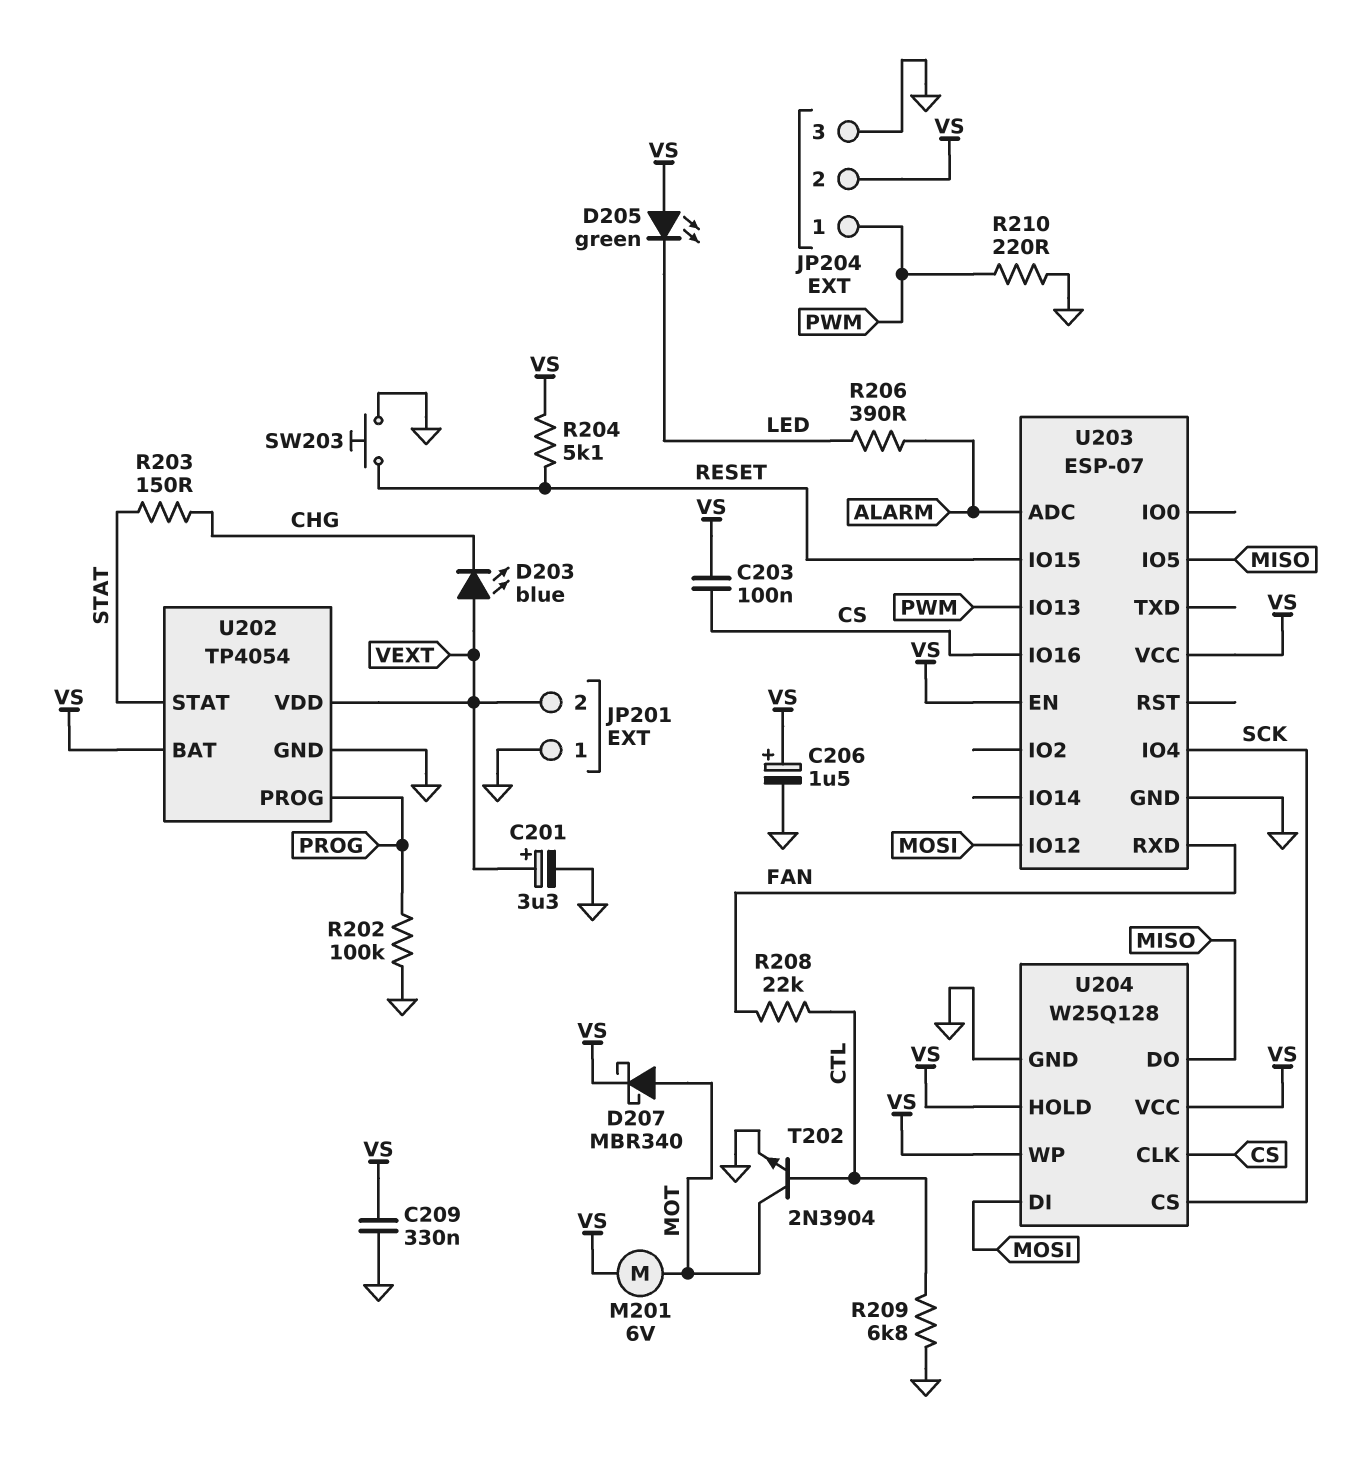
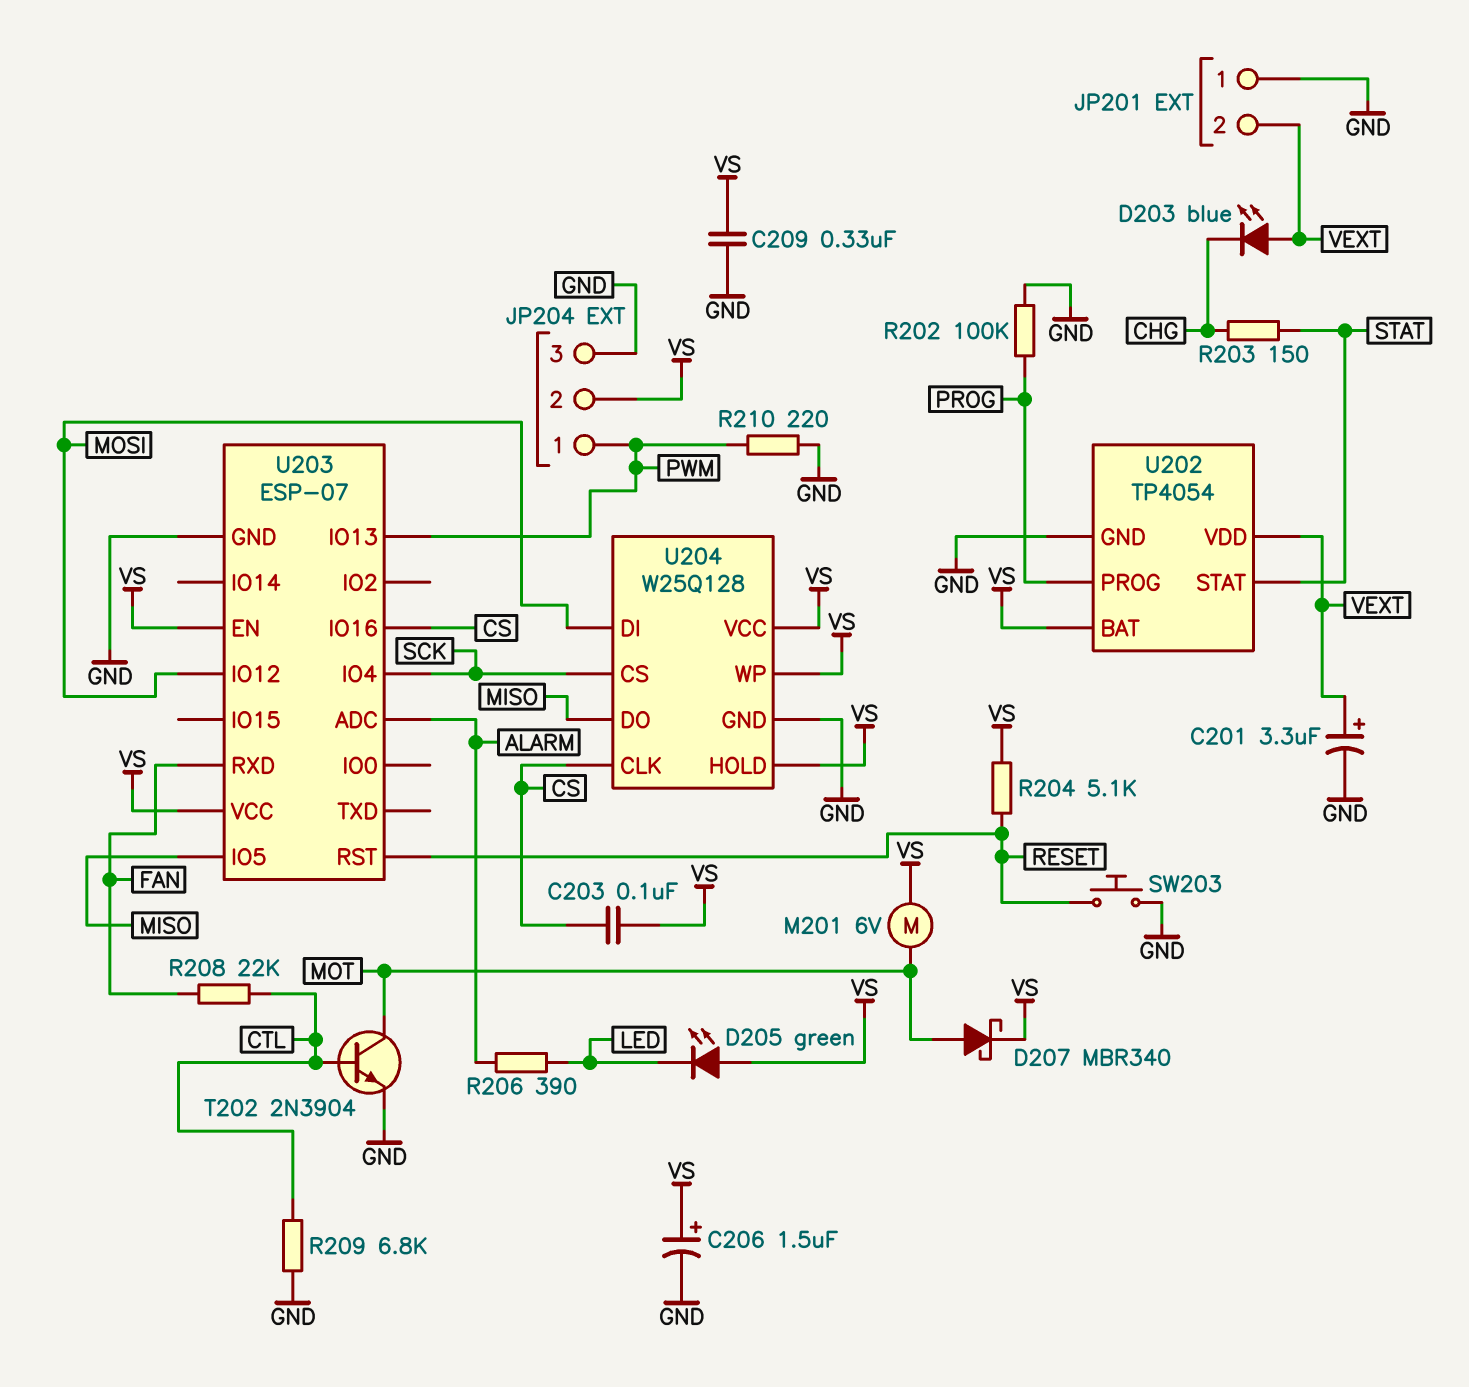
U203 pin IO15: RESET -> none
U203 pin RST: none -> RESET

